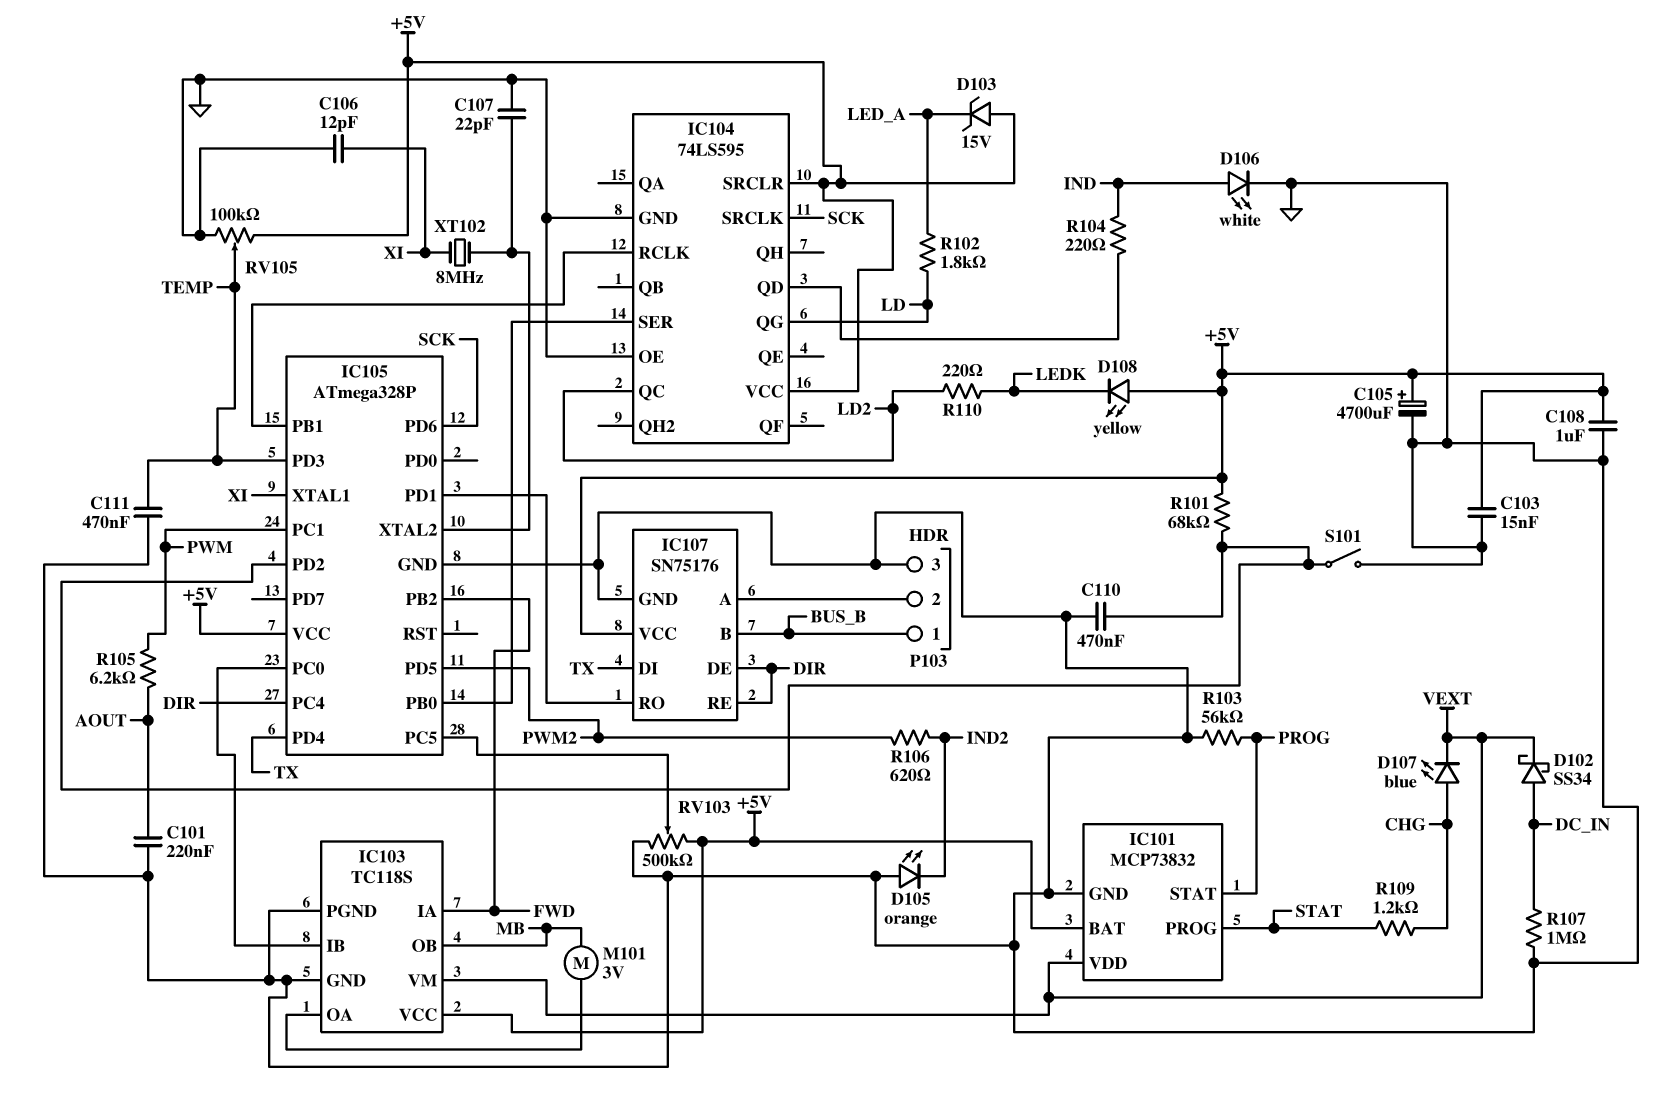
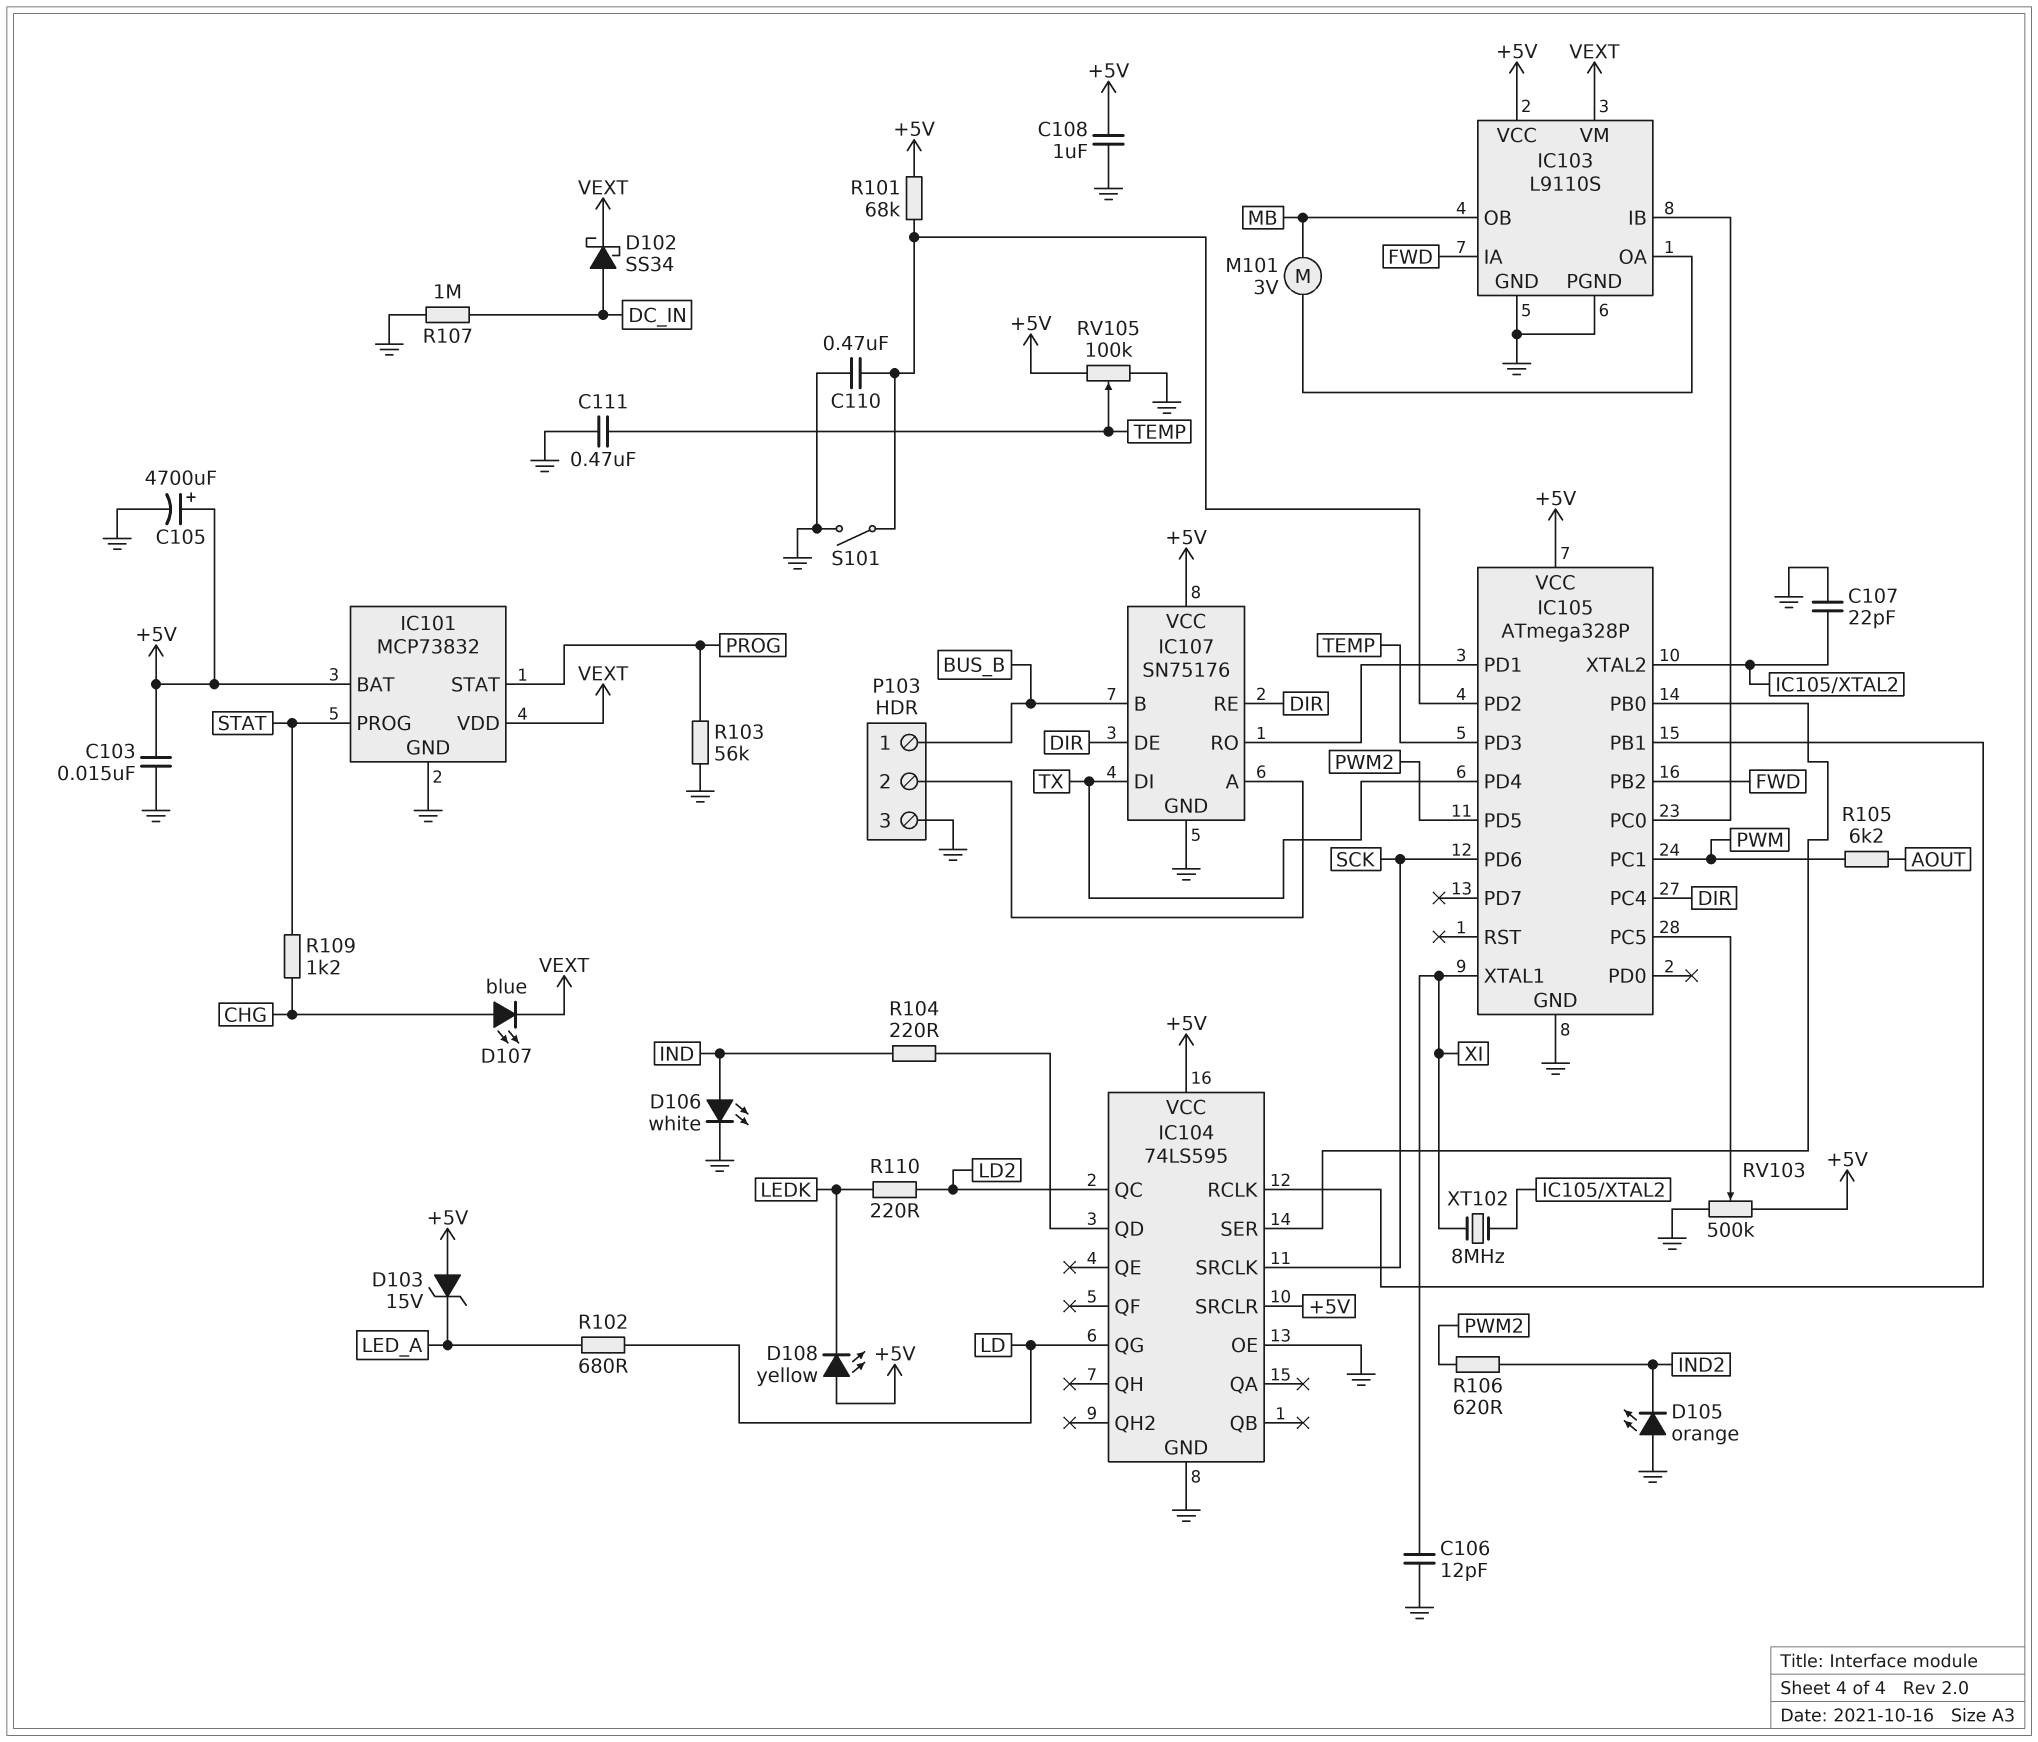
C101: 220nF (AOUT, GND) -> none
IC103: TC118S -> L9110S
R102: 1.8k (LD, LED_A) -> 680 (LD, LED_A)

